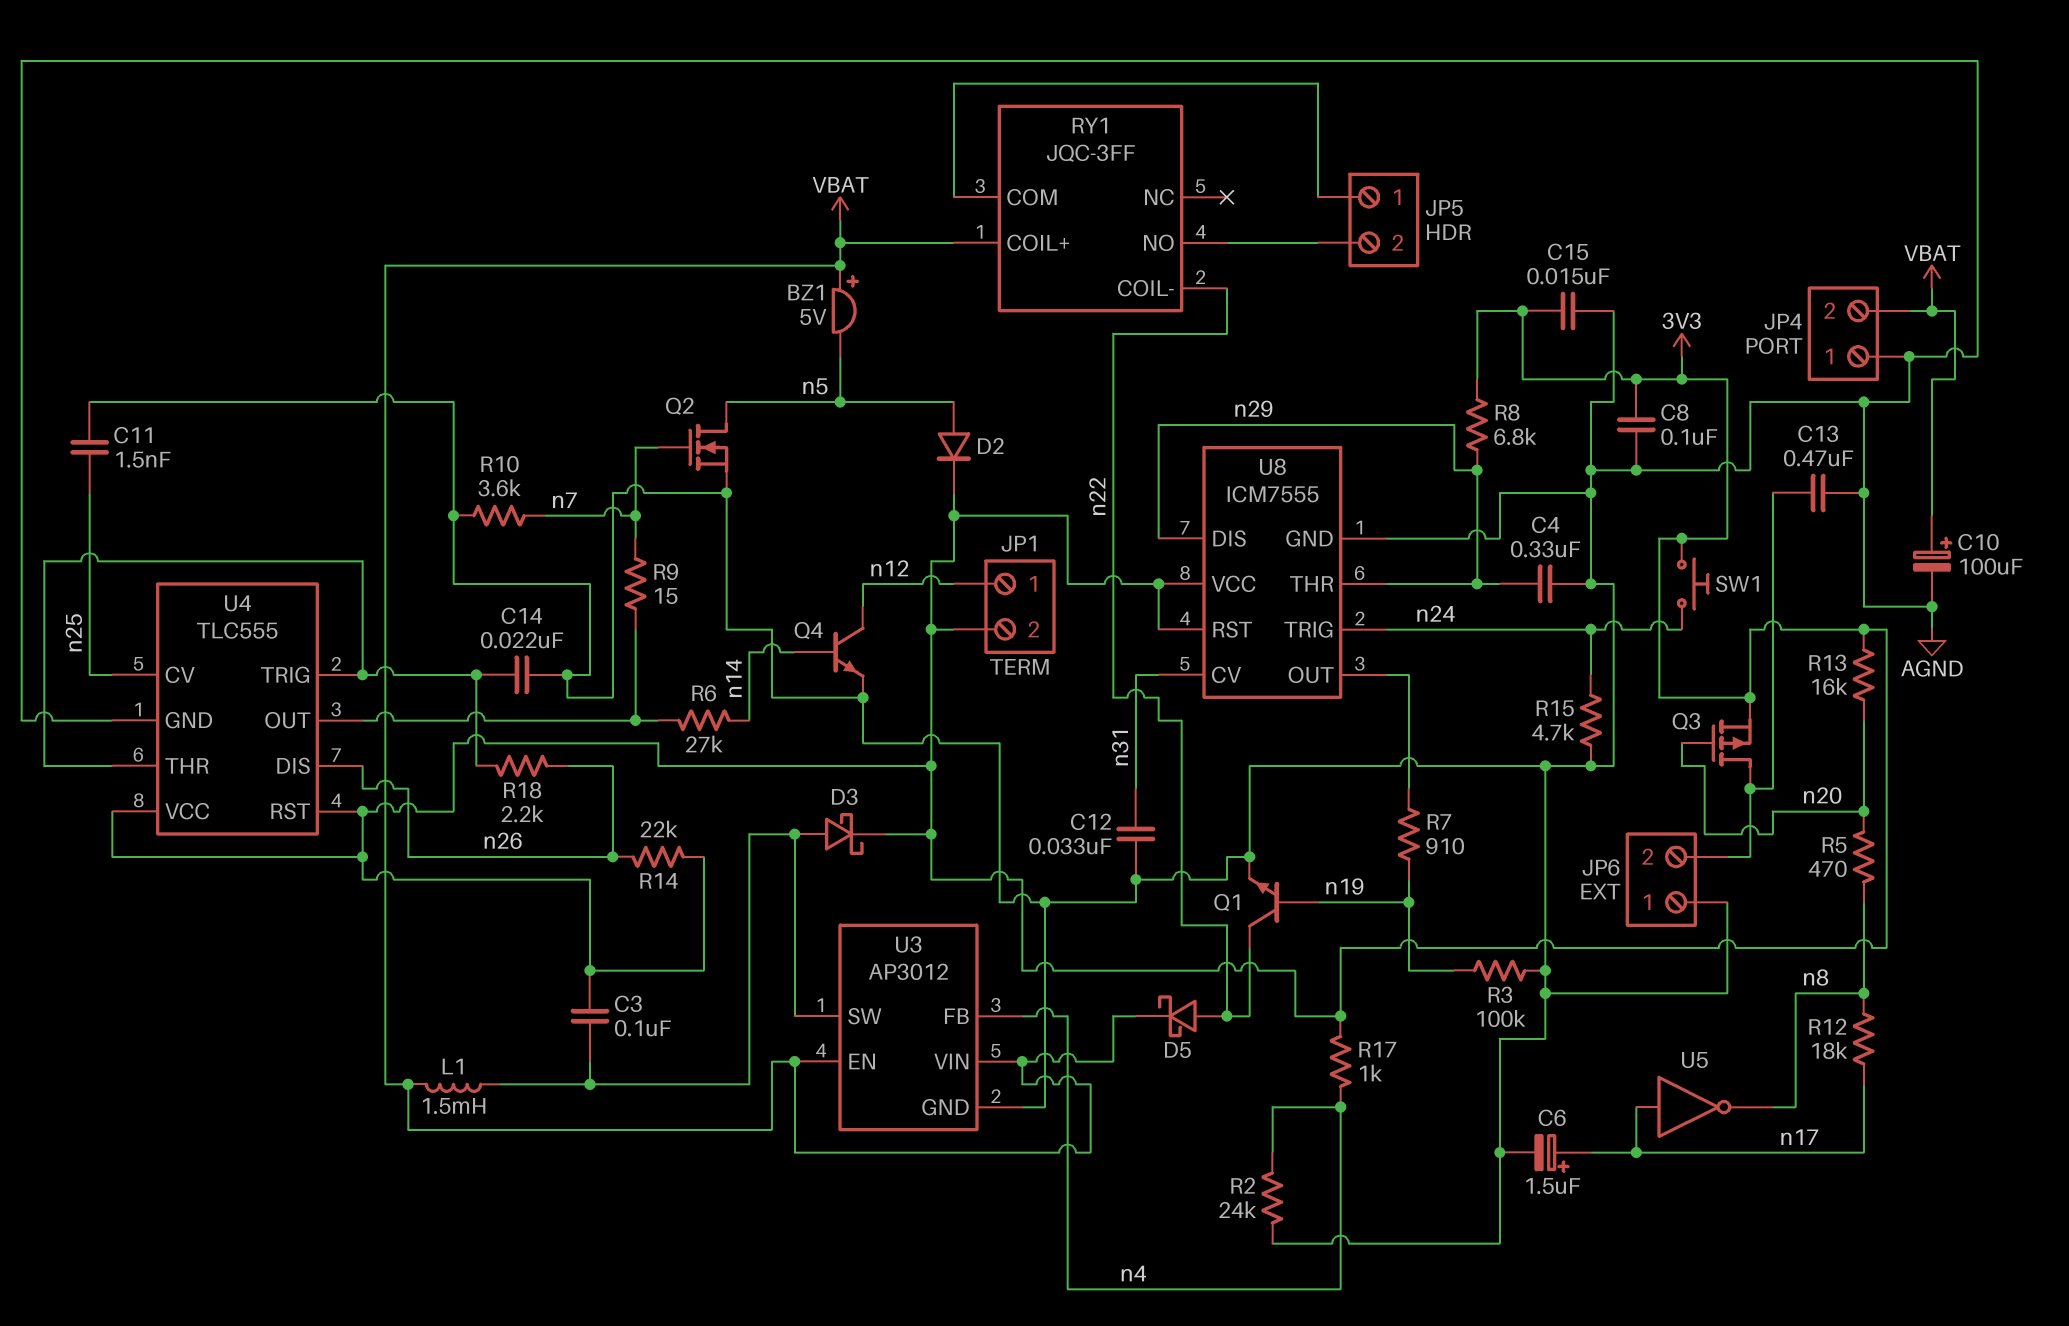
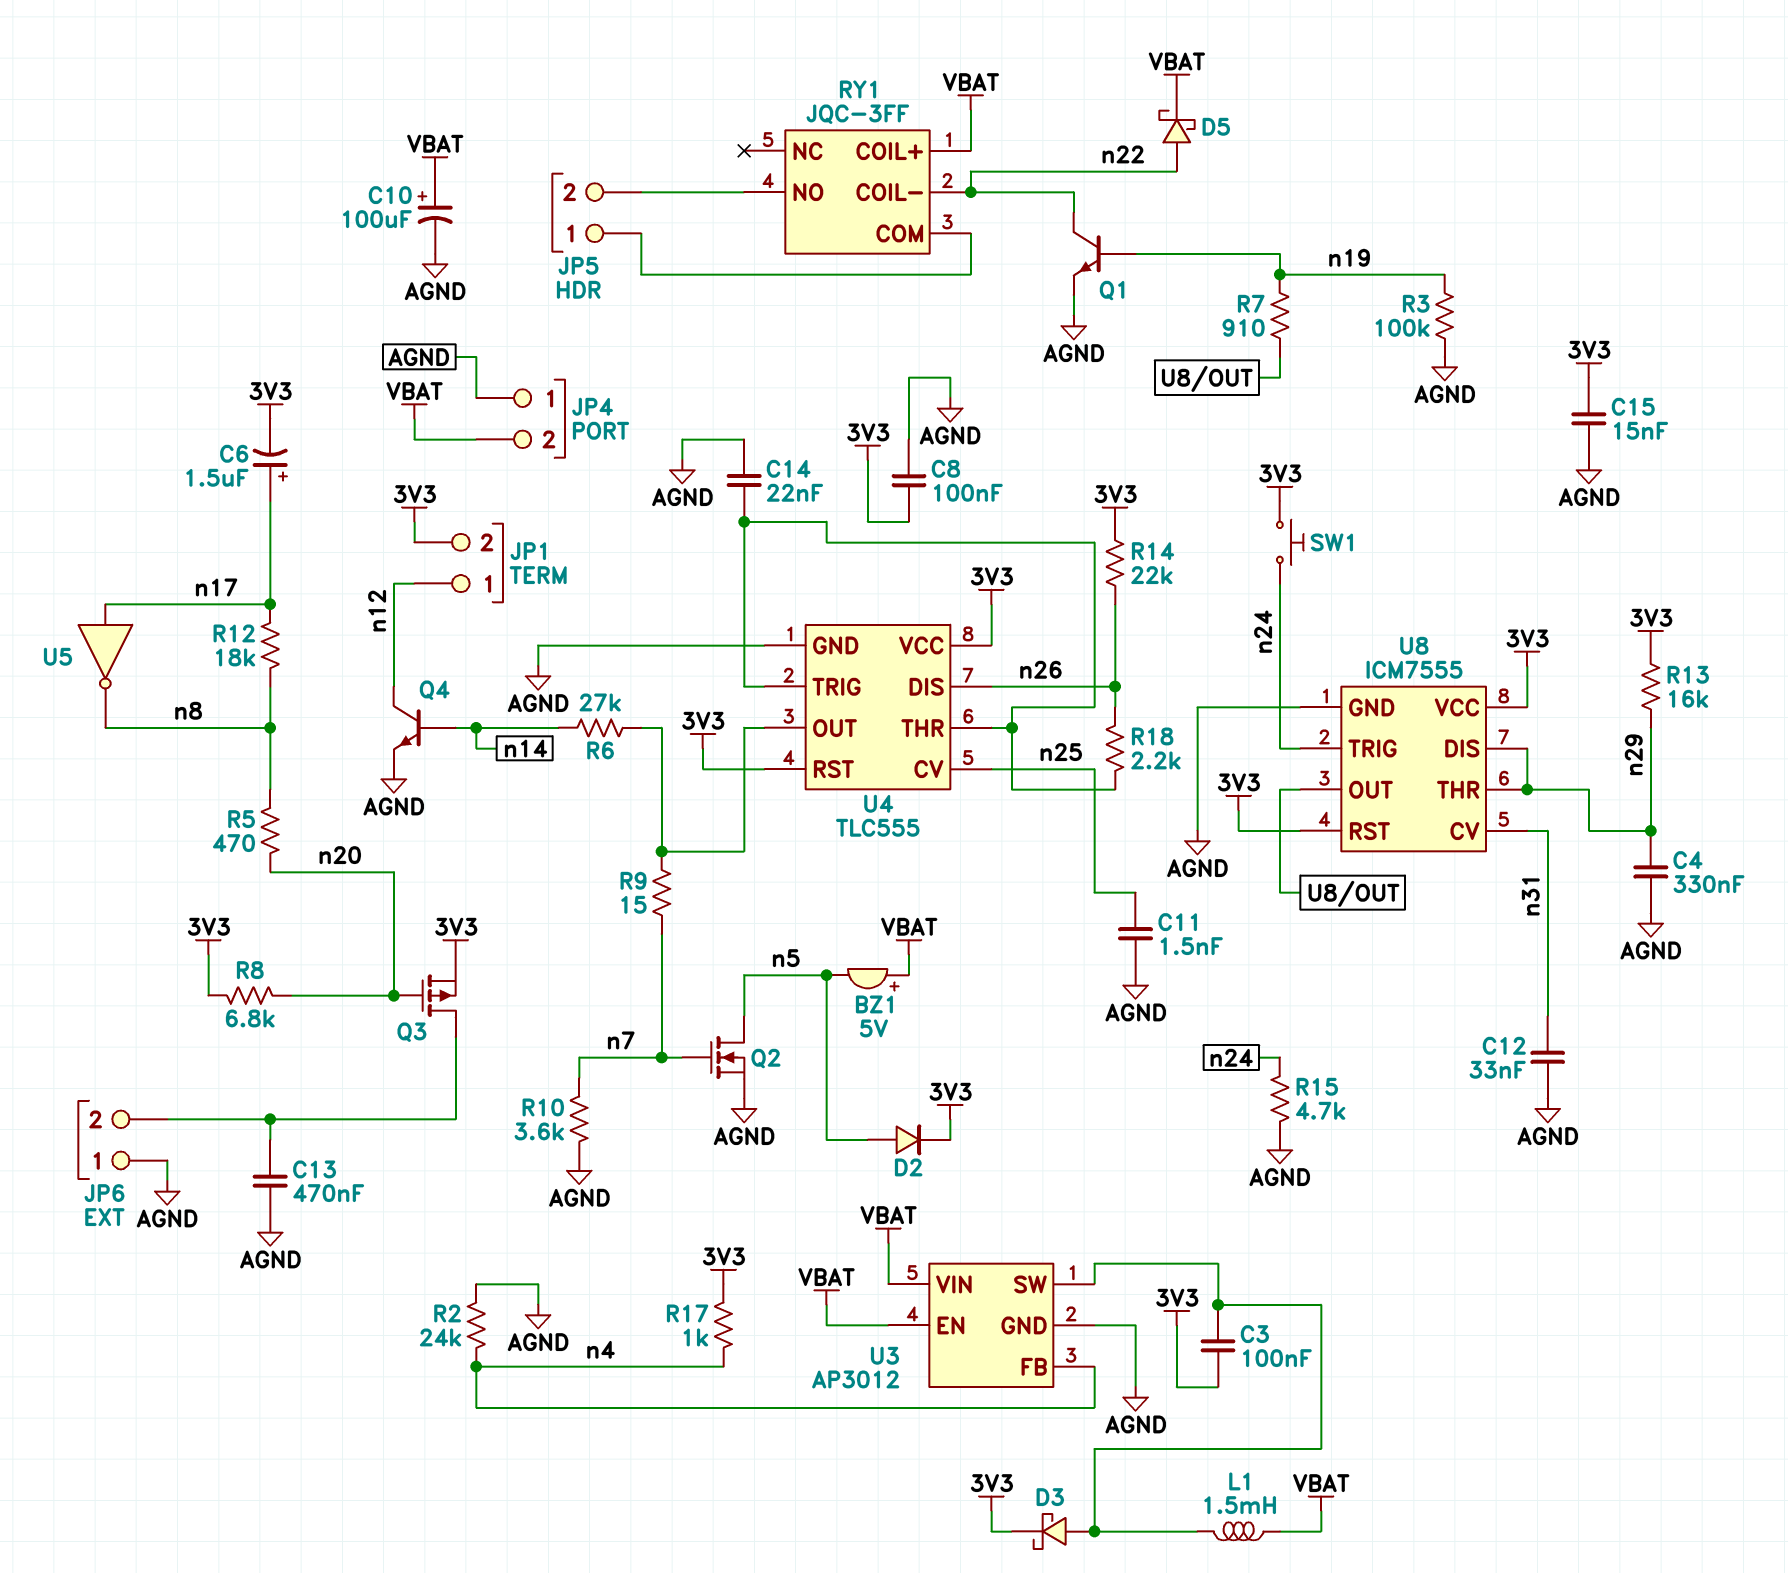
C6: 1.5uF (plus n17, minus AGND) -> 1.5uF (plus n17, minus 3V3)
R8: 6.8k (3V3, n29) -> 6.8k (3V3, n20)
R13: 16k (3V3, n20) -> 16k (3V3, n29)

